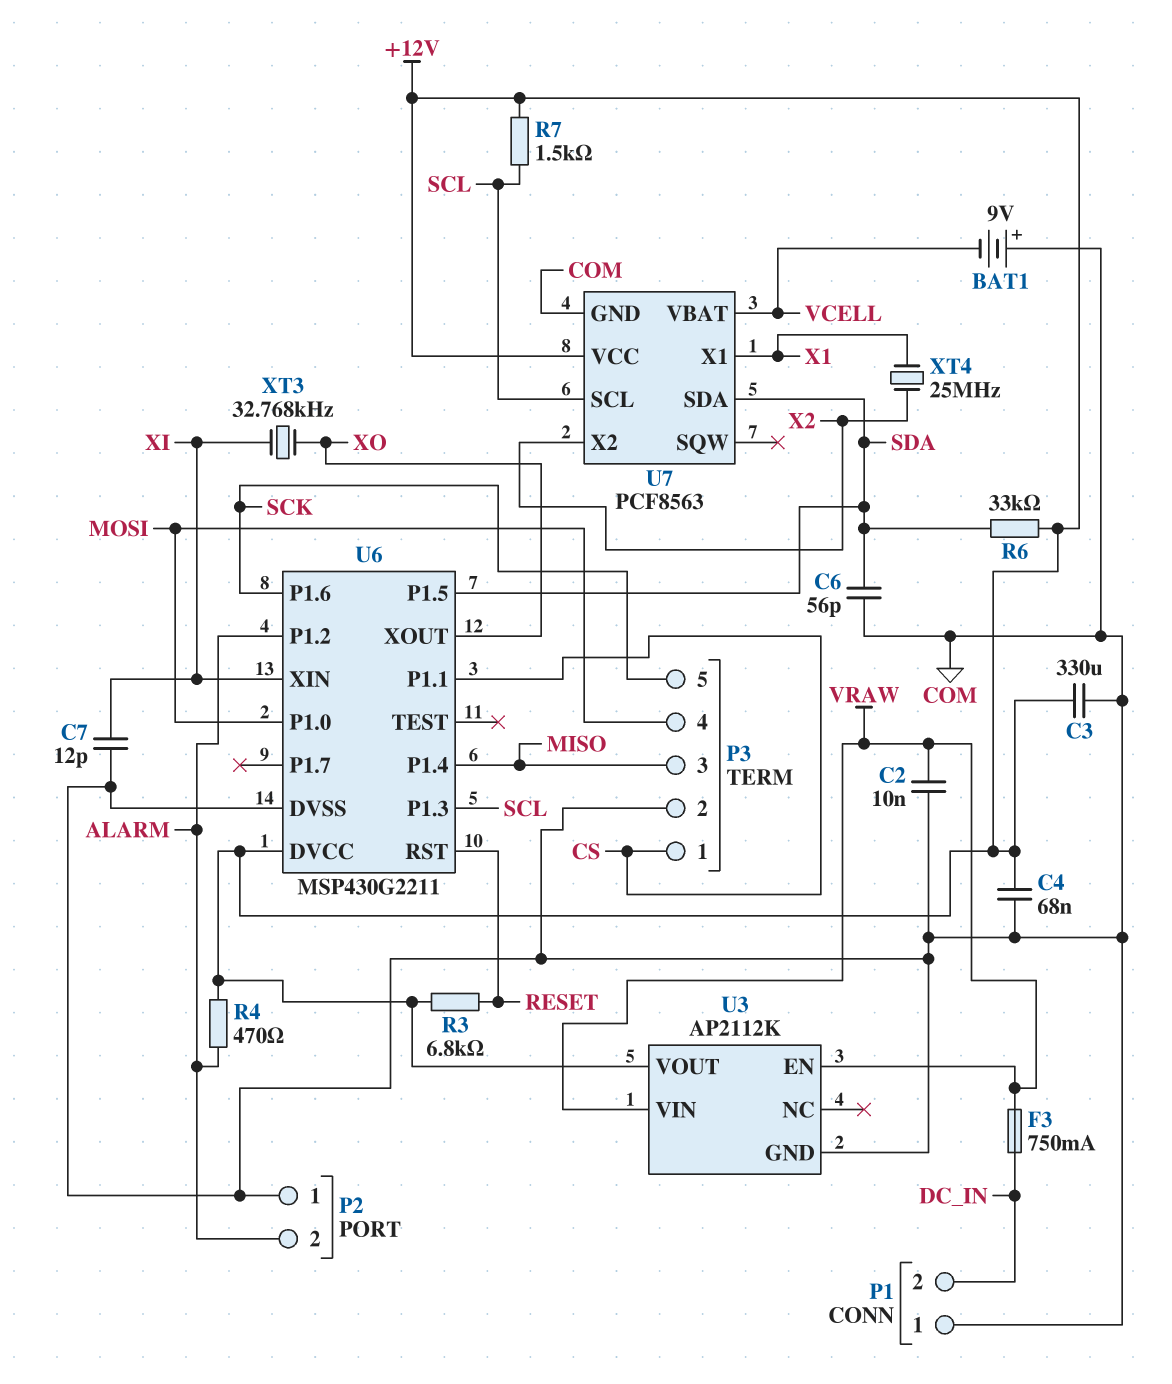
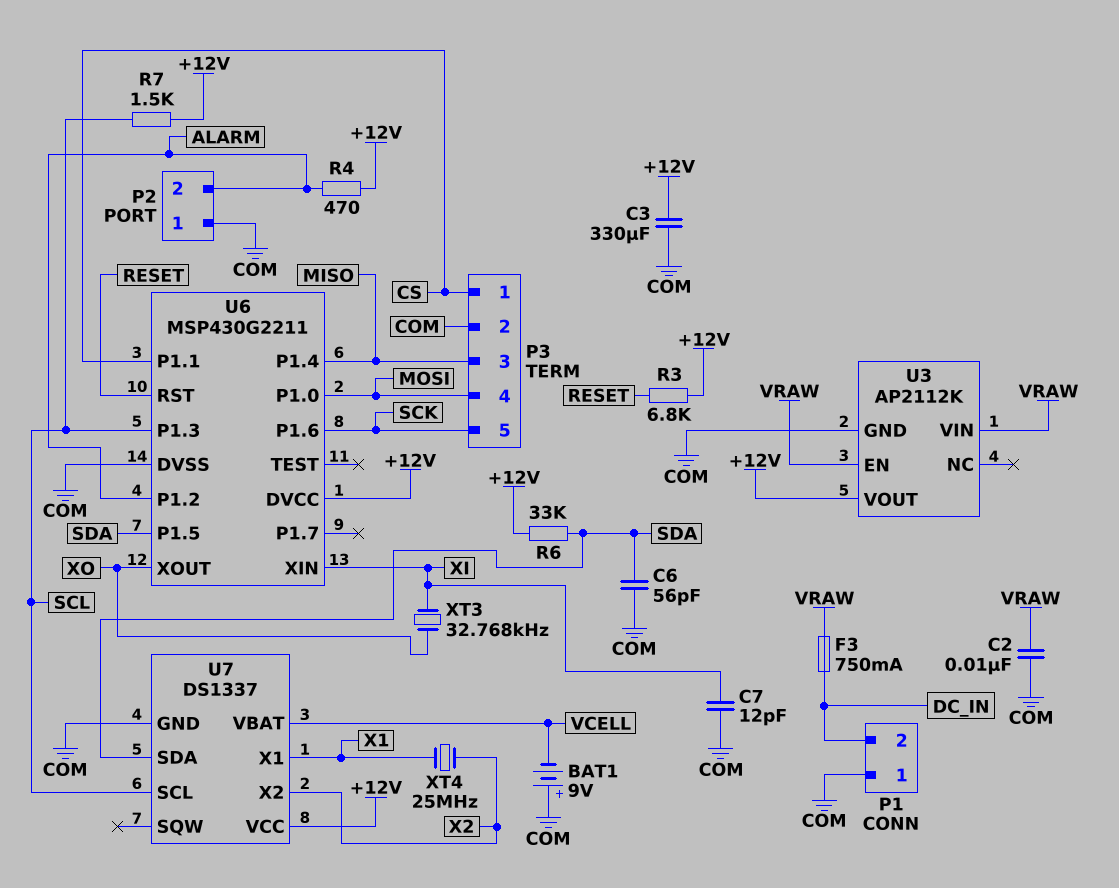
C4: 68nF (+12V, COM) -> none
U7: PCF8563 -> DS1337

